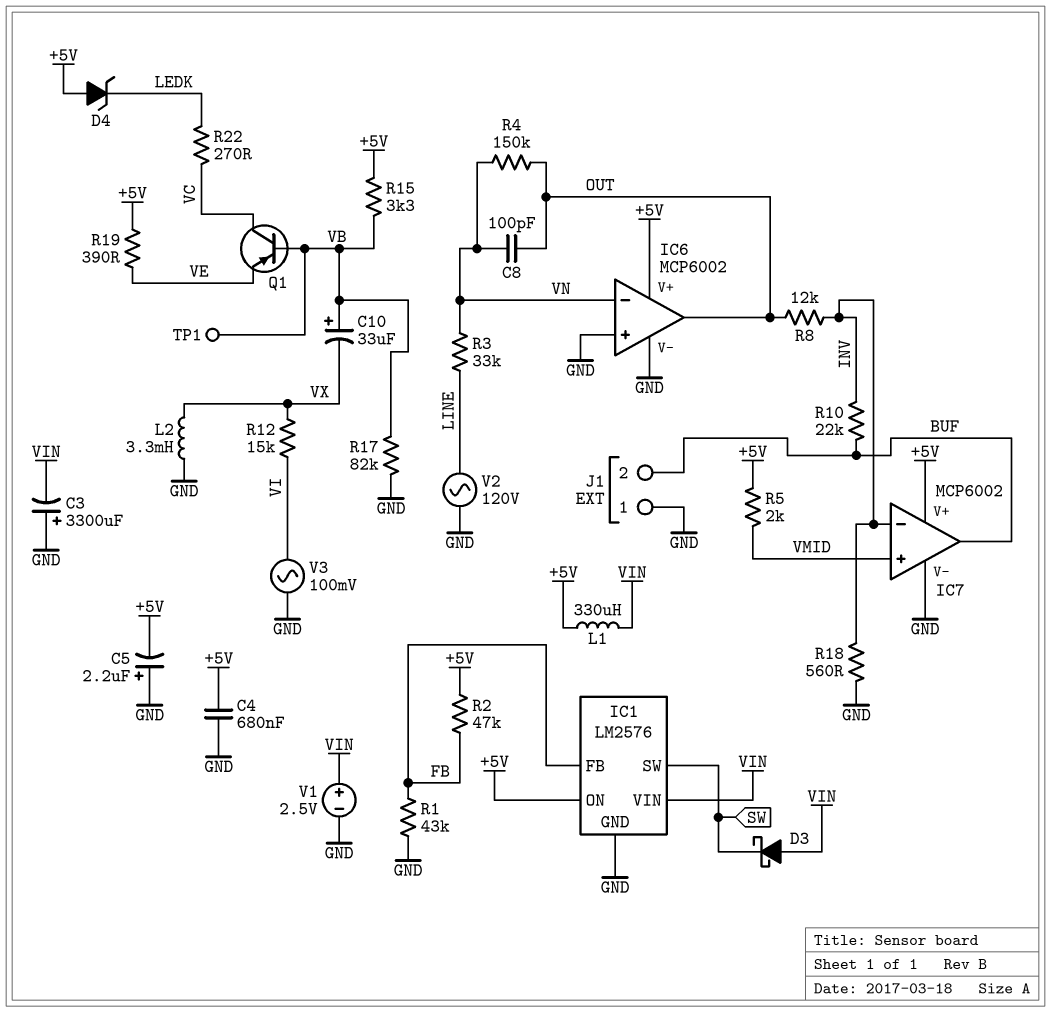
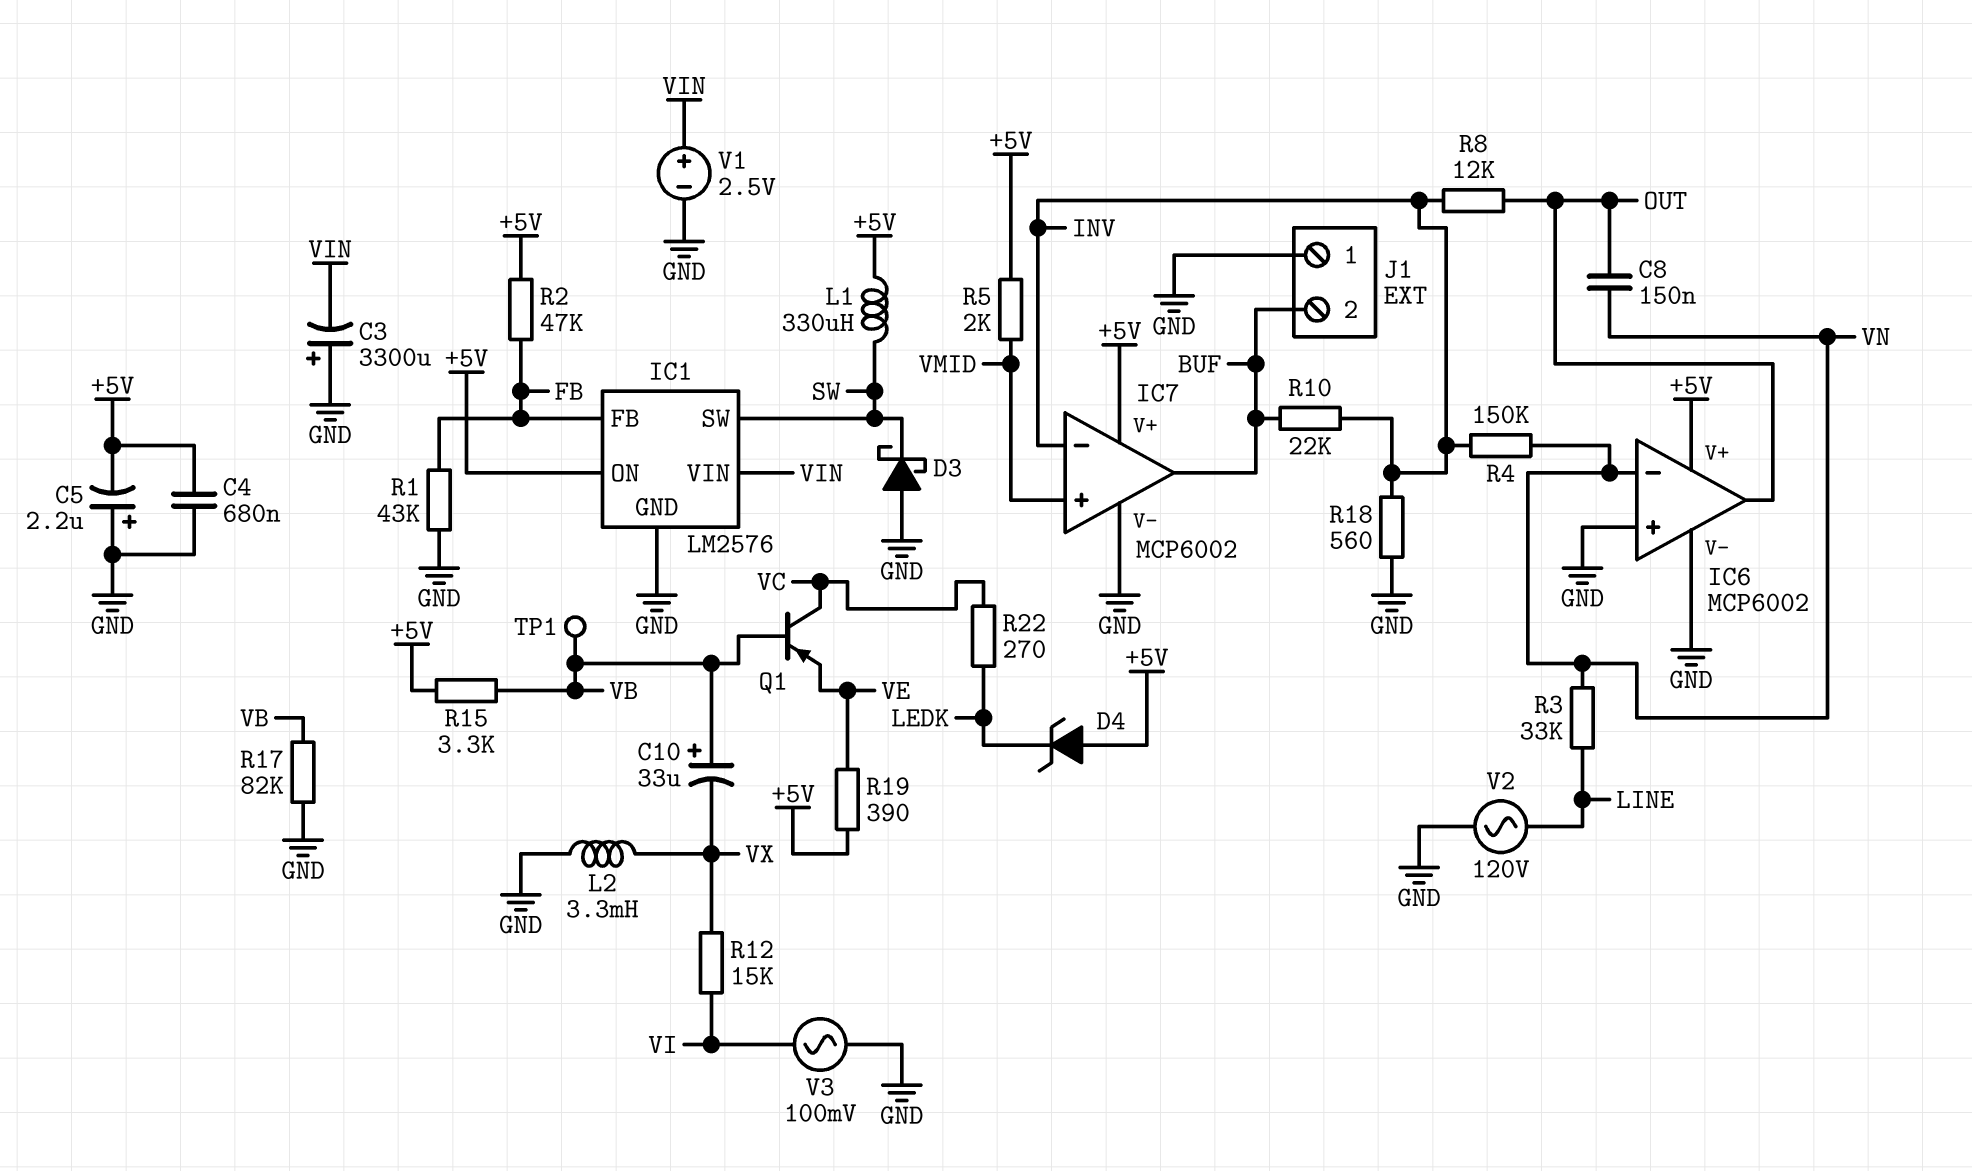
C8: 100pF (OUT, VN) -> 150nF (OUT, VN)
D3: schottky (A VIN, K SW) -> schottky (A GND, K SW)
L1: 330uH (+5V, VIN) -> 330uH (+5V, SW)
R4: 150k (OUT, VN) -> 150k (INV, VN)

